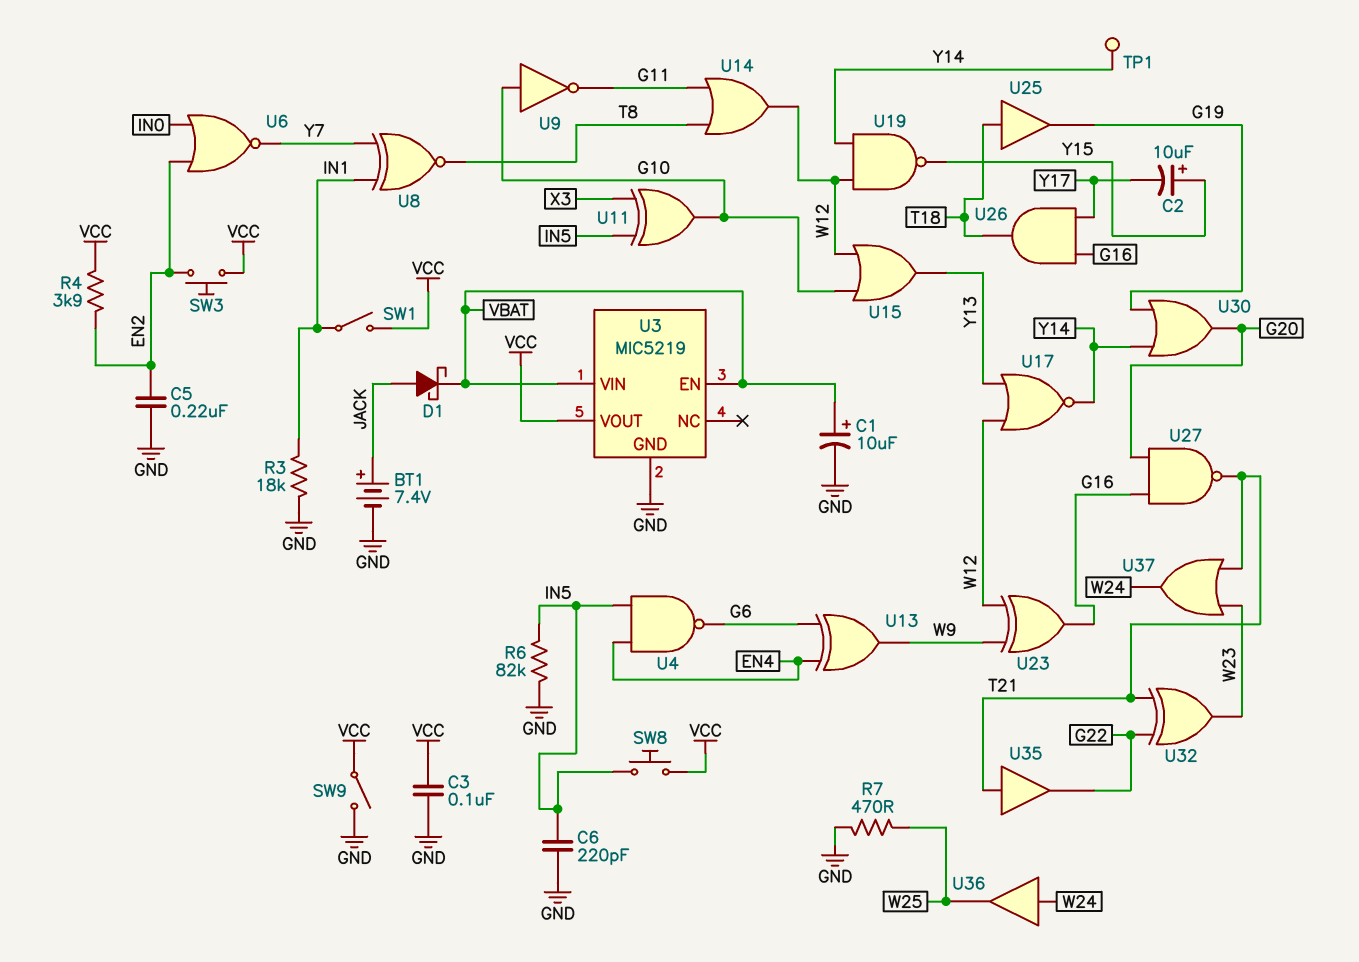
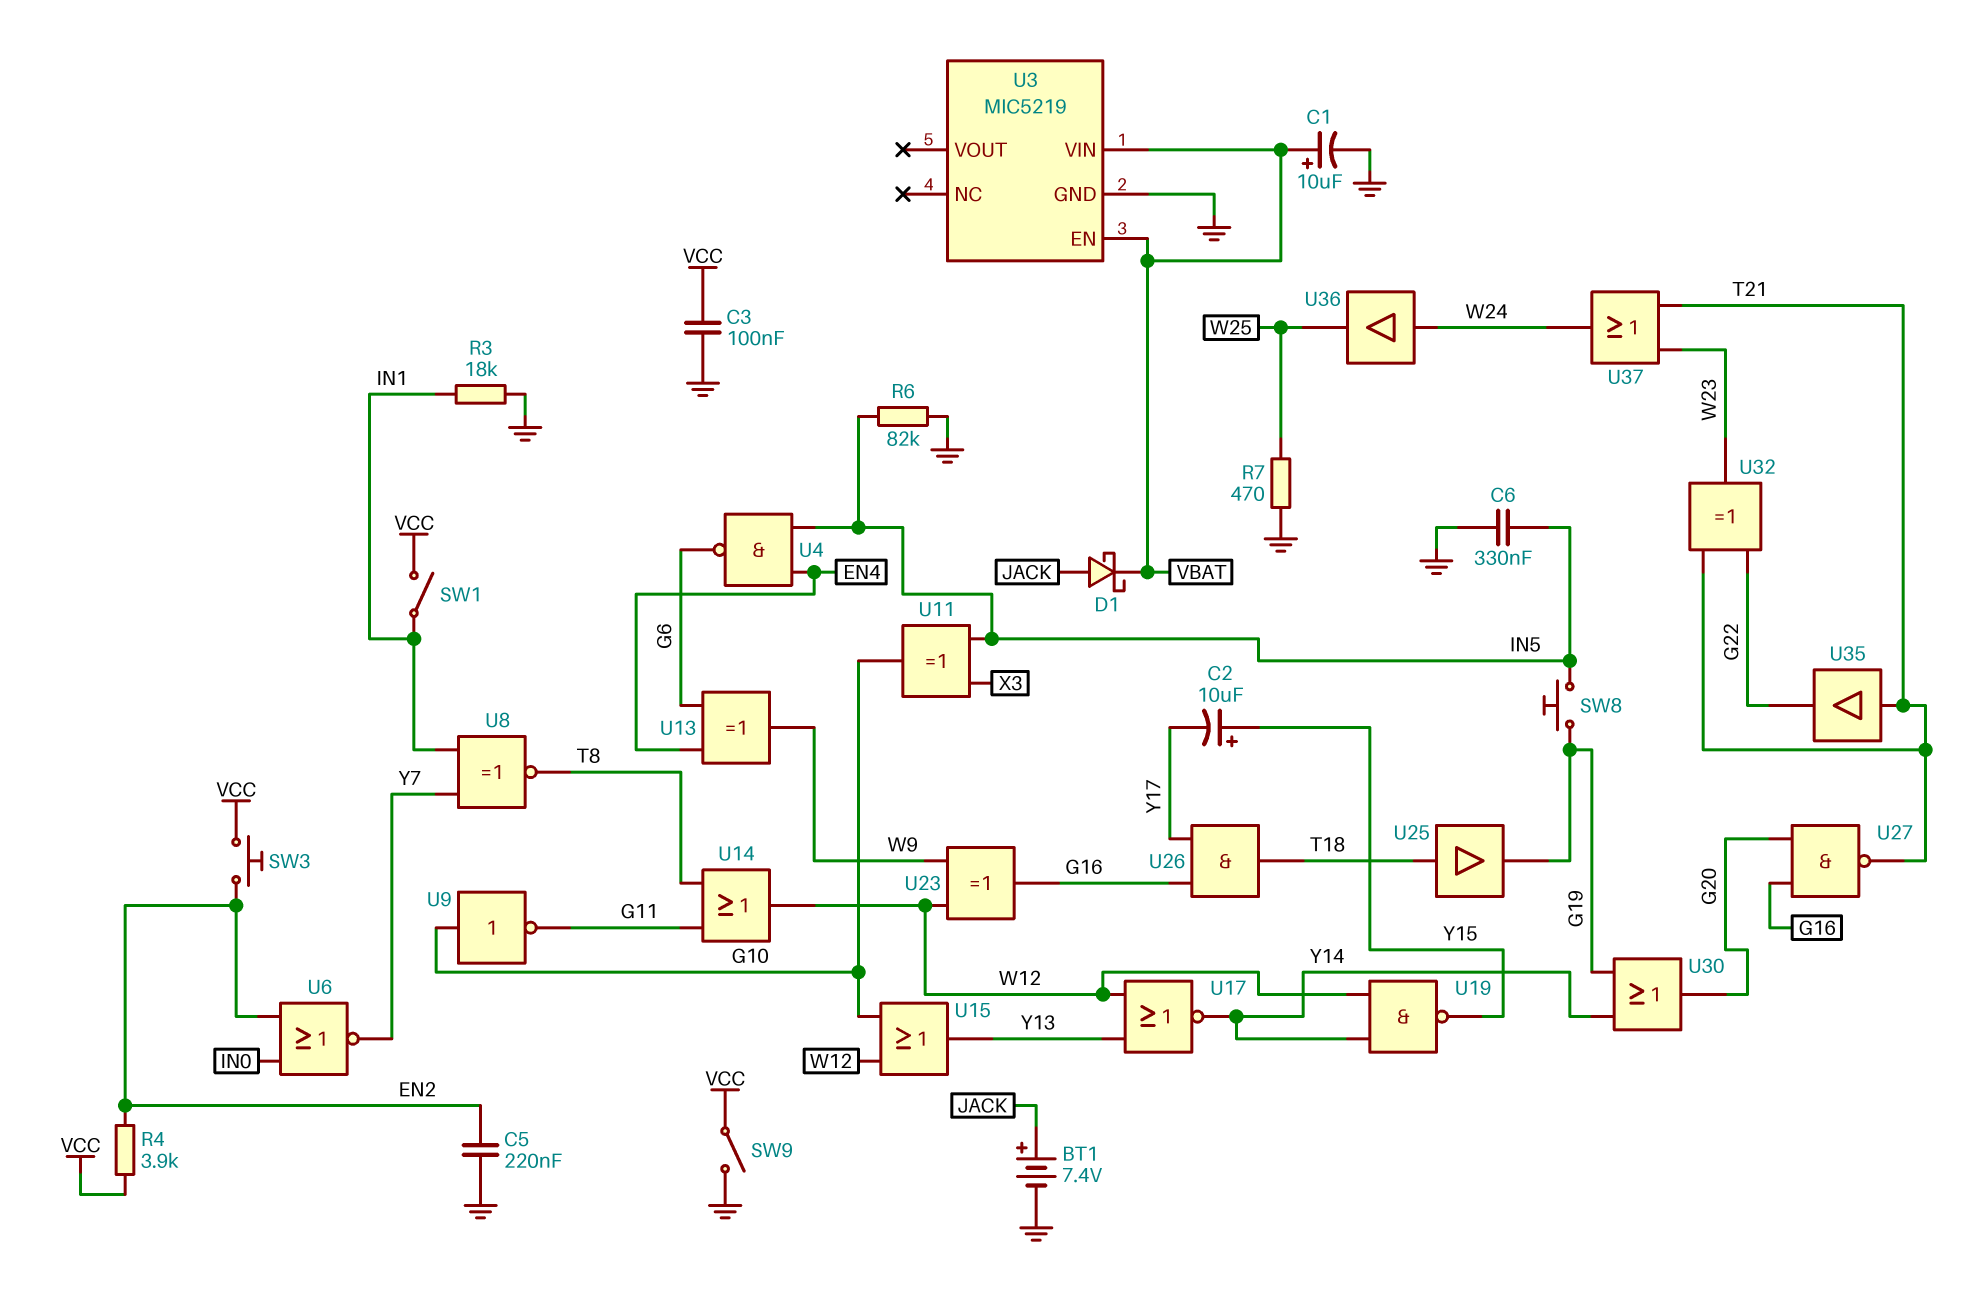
C6: 220pF (GND, IN5) -> 330nF (GND, IN5)
SW8: button (IN5, VCC) -> button (G19, IN5)
TP1: test point (Y14) -> none
U3 pin VOUT: VCC -> none

